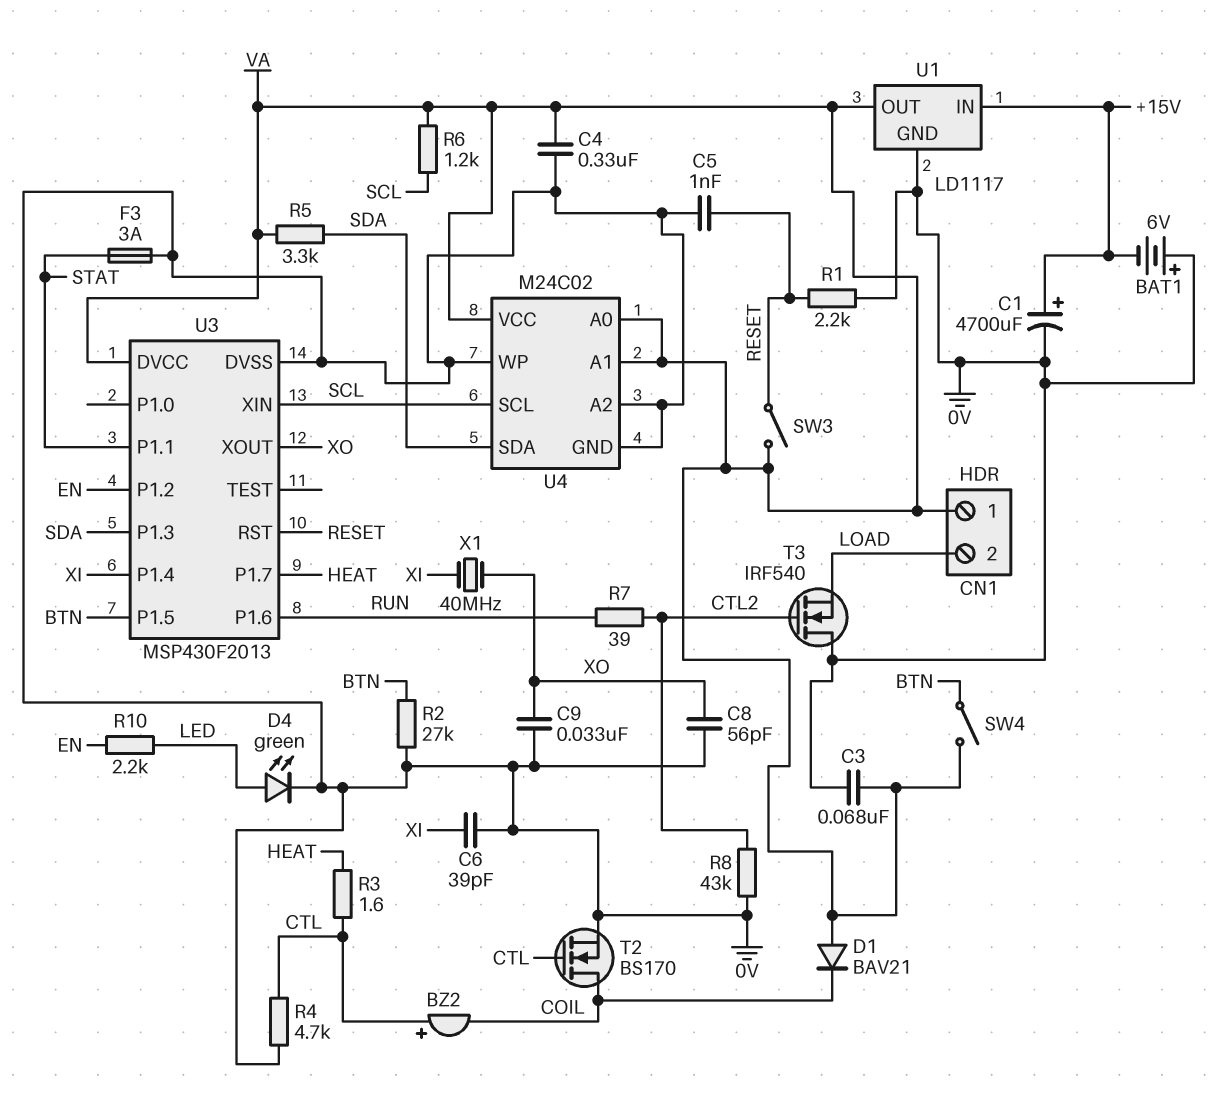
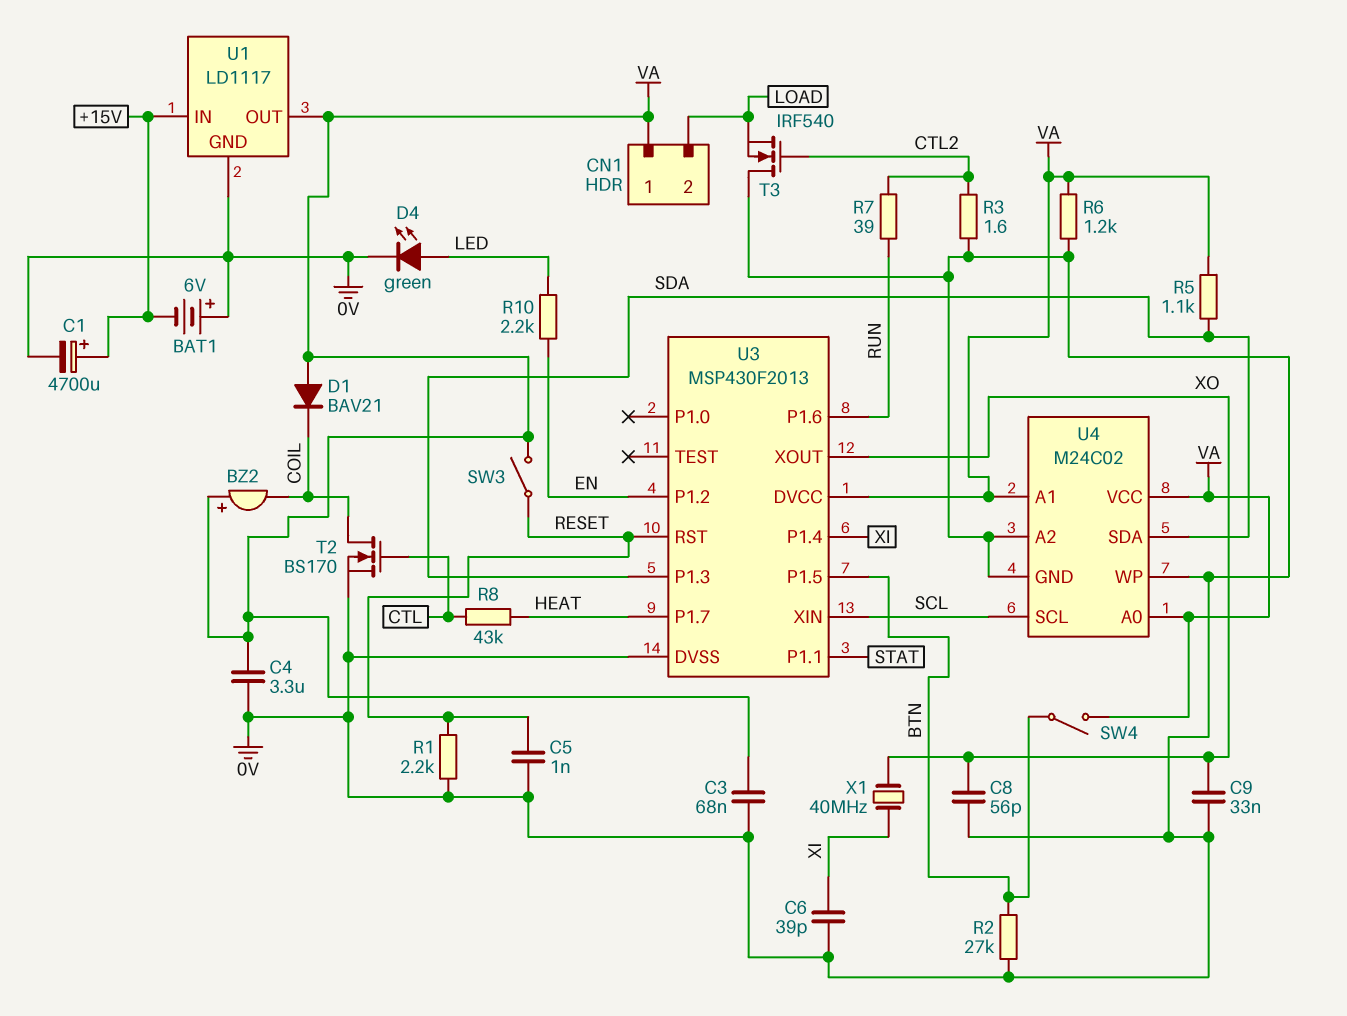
BZ2: buzzer (plus CTL, minus COIL) -> buzzer (plus VA, minus COIL)
C4: 330nF (0V, VA) -> 3.3uF (0V, VA)
F3: 3A (0V, STAT) -> none
R3: 1.6 (CTL, HEAT) -> 1.6 (0V, CTL2)
R4: 4.7k (0V, CTL) -> none
R5: 3.3k (SDA, VA) -> 1.1k (SDA, VA)
R6: 1.2k (SCL, VA) -> 1.2k (0V, VA)
R8: 43k (0V, CTL2) -> 43k (CTL, HEAT)

